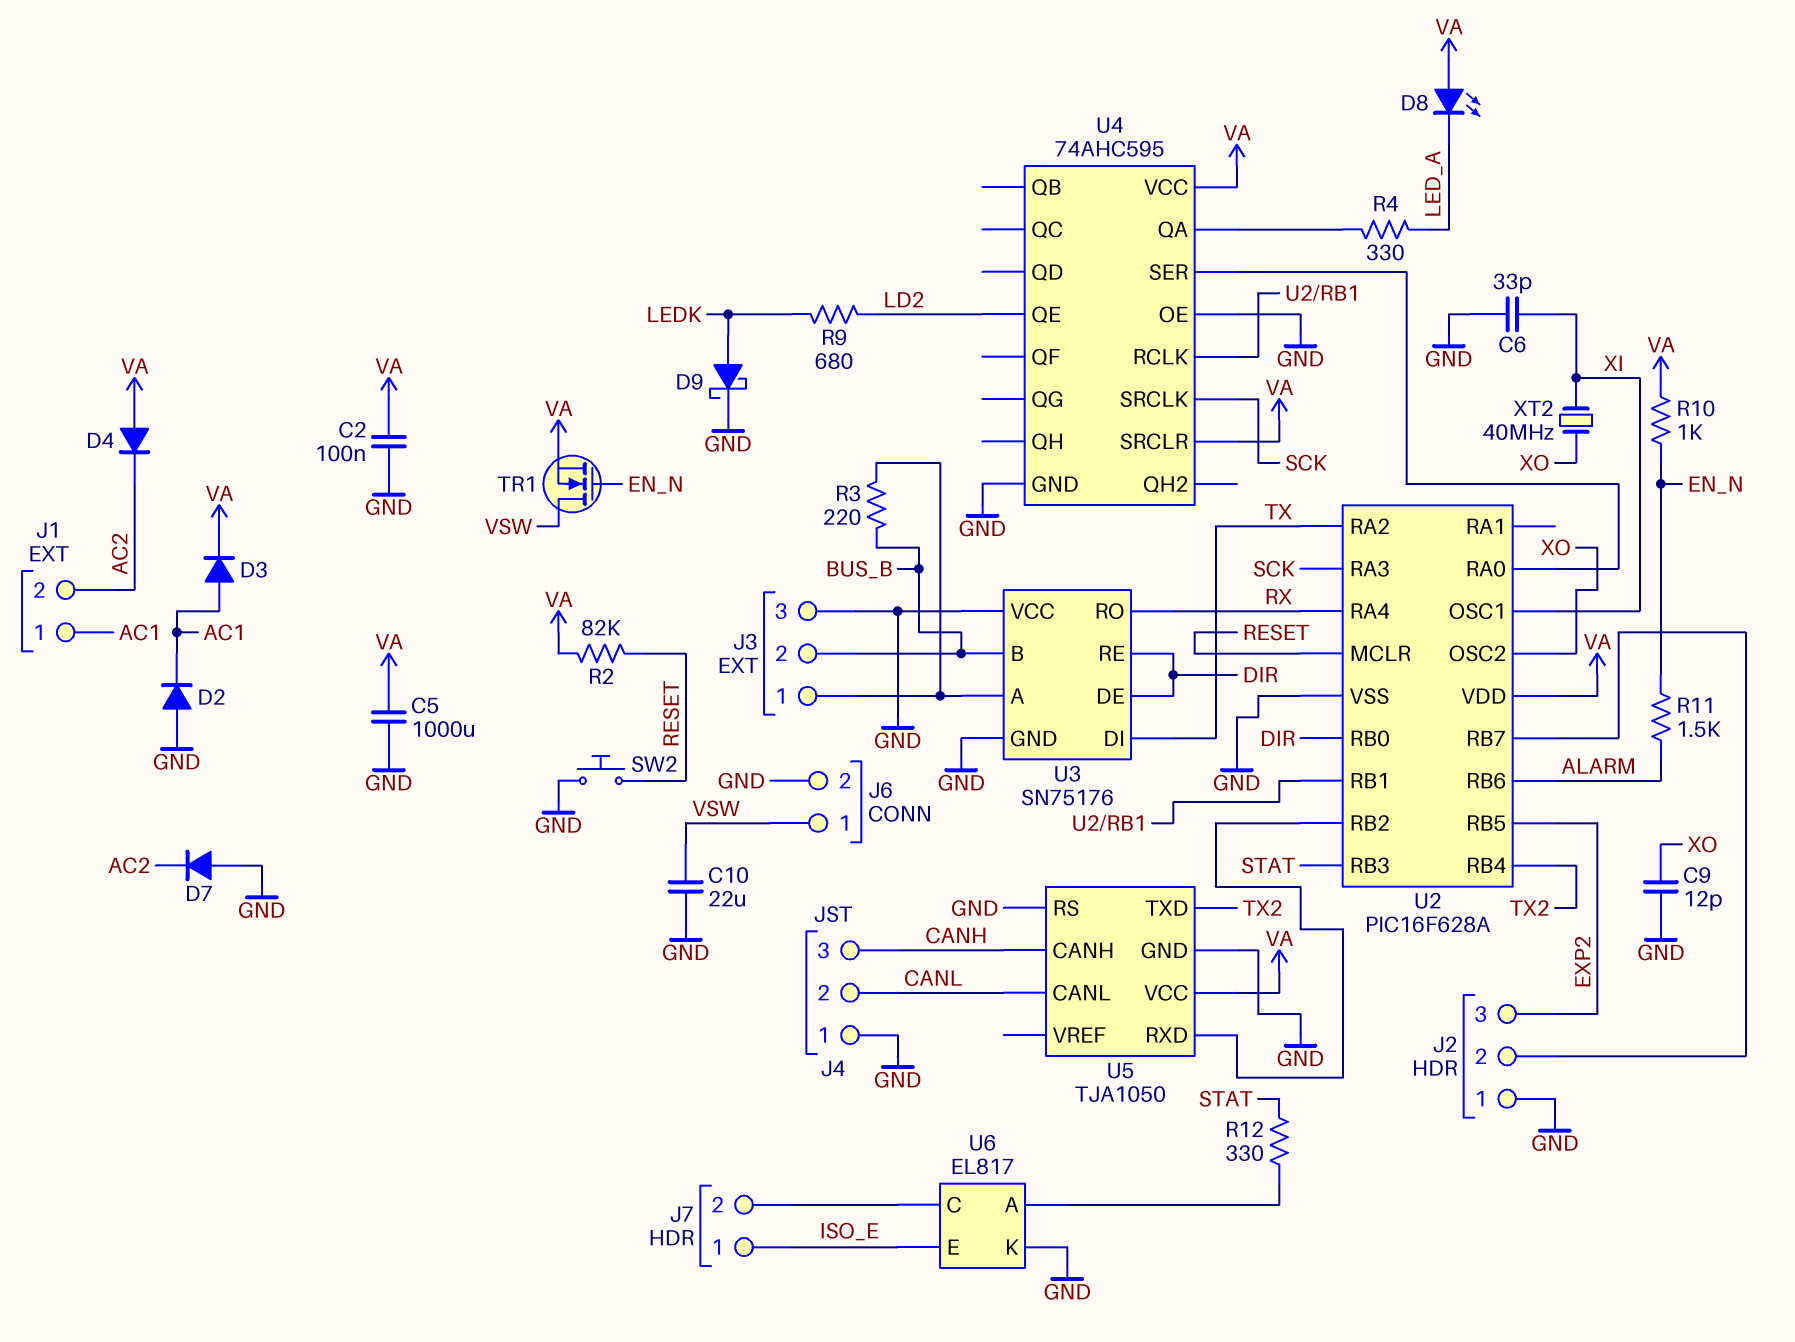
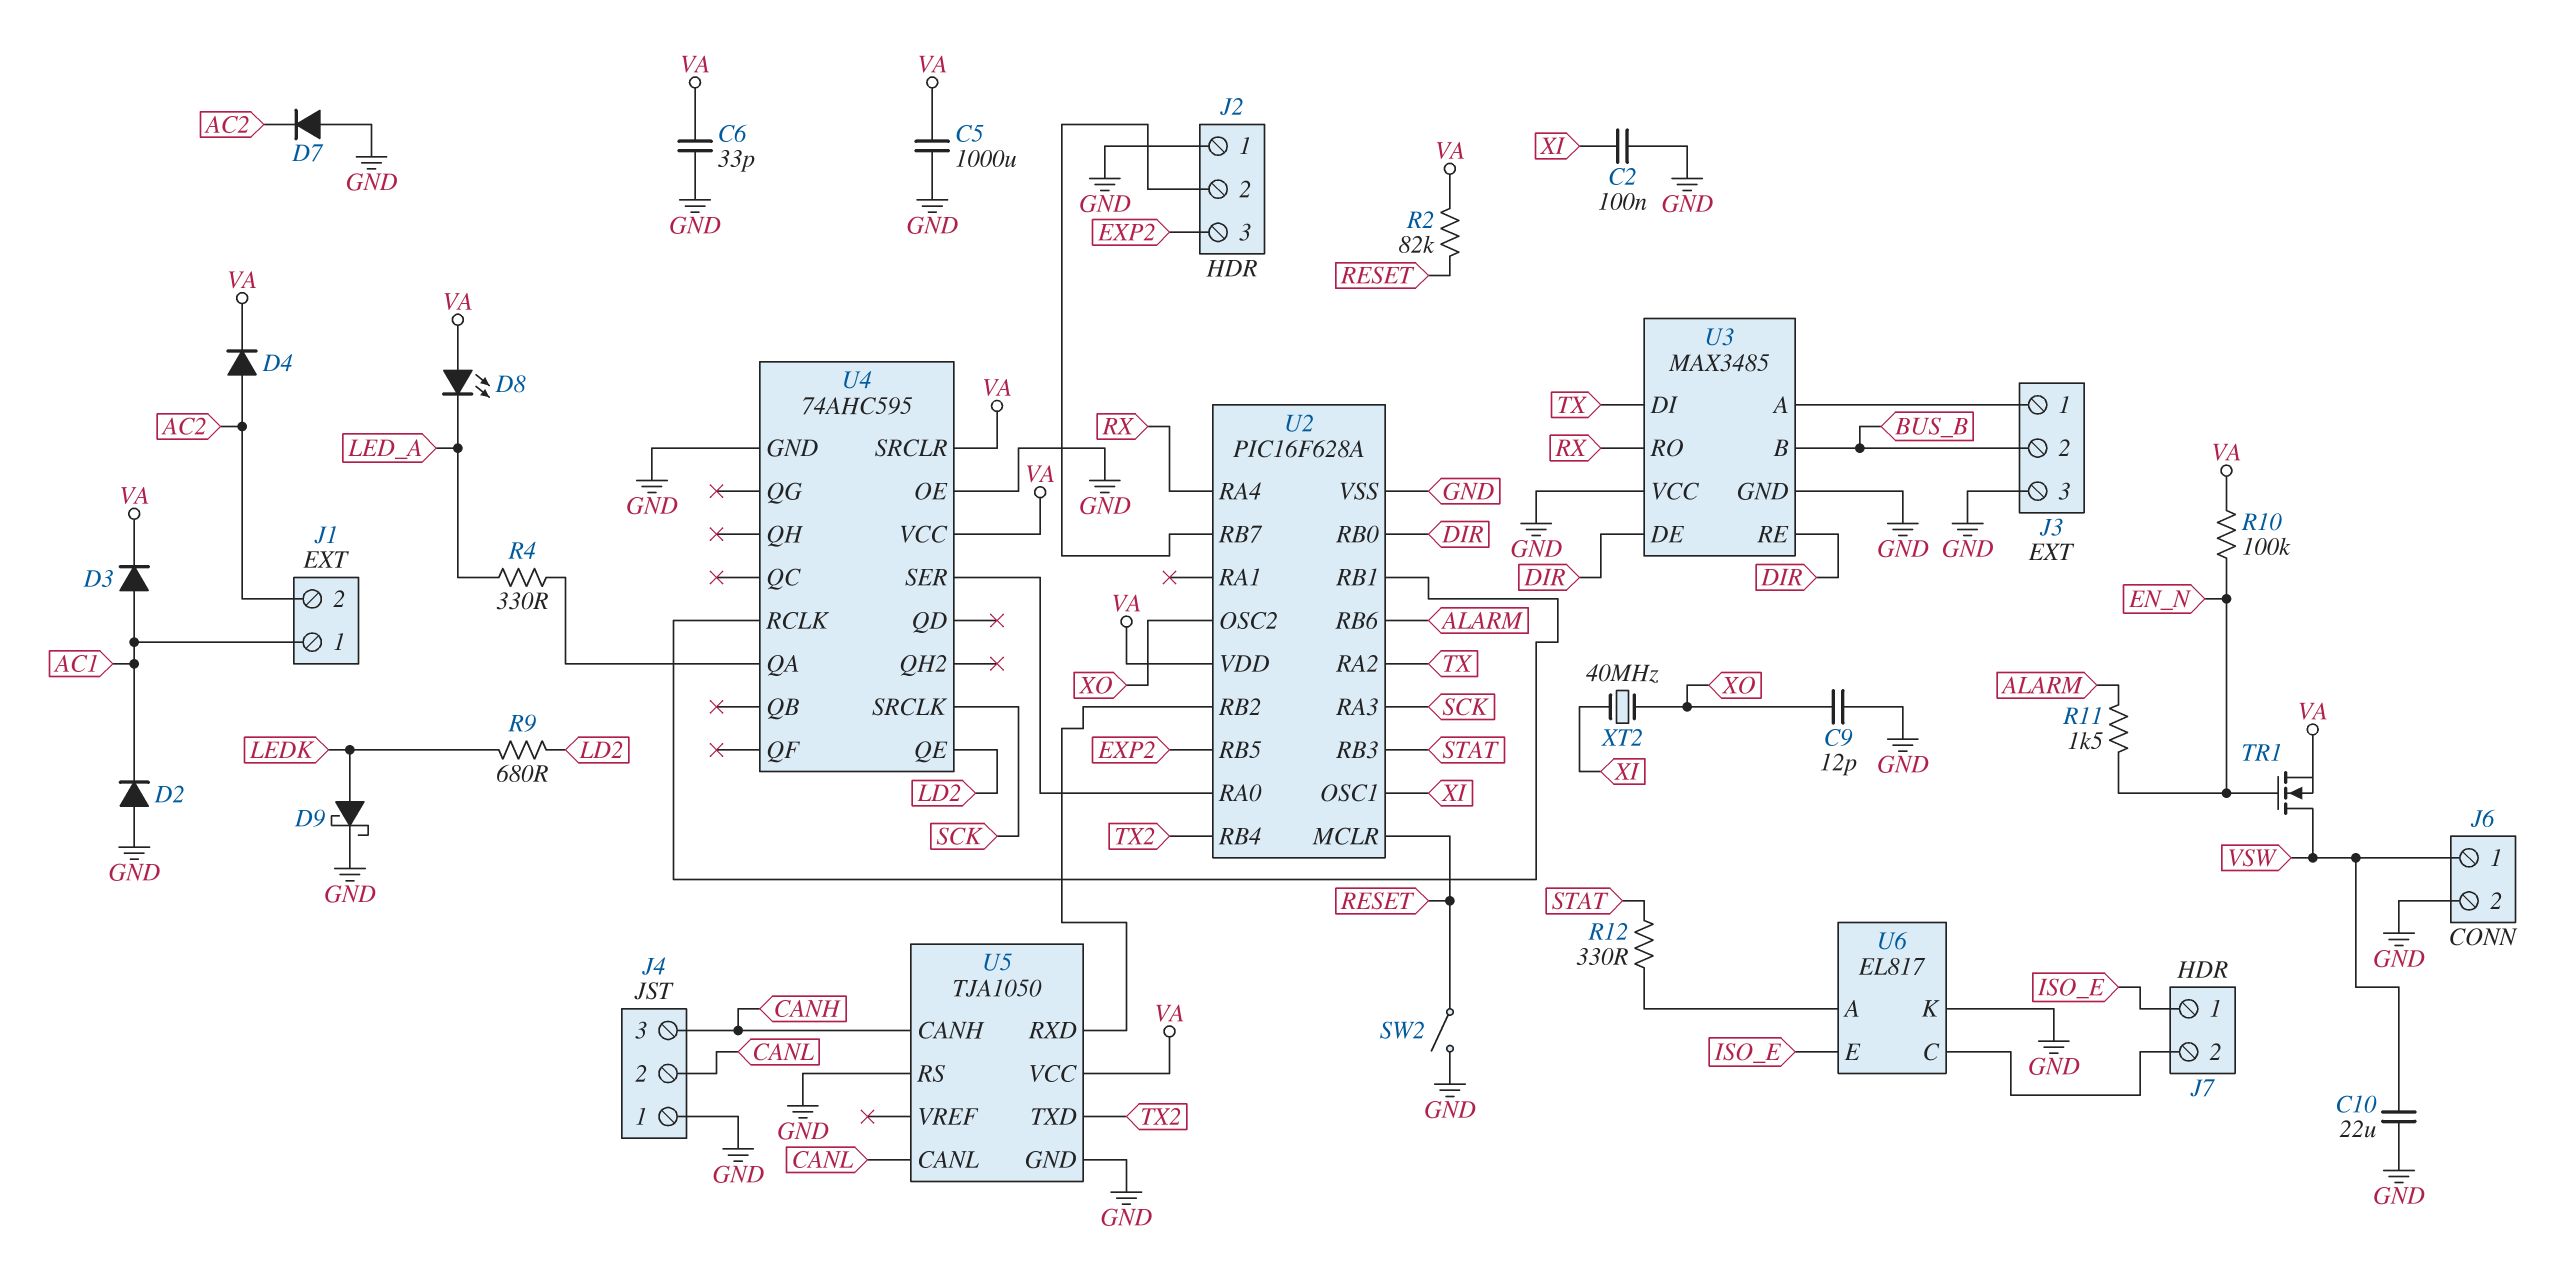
C2: 100nF (GND, VA) -> 100nF (GND, XI)
C6: 33pF (GND, XI) -> 33pF (GND, VA)
D4: diode (A VA, K AC2) -> diode (A AC2, K VA)
R3: 220 (BUS_B, J3/1) -> none
R10: 1k (EN_N, VA) -> 100k (EN_N, VA)
SW2: button (GND, RESET) -> switch (GND, RESET)
U3: SN75176 -> MAX3485

